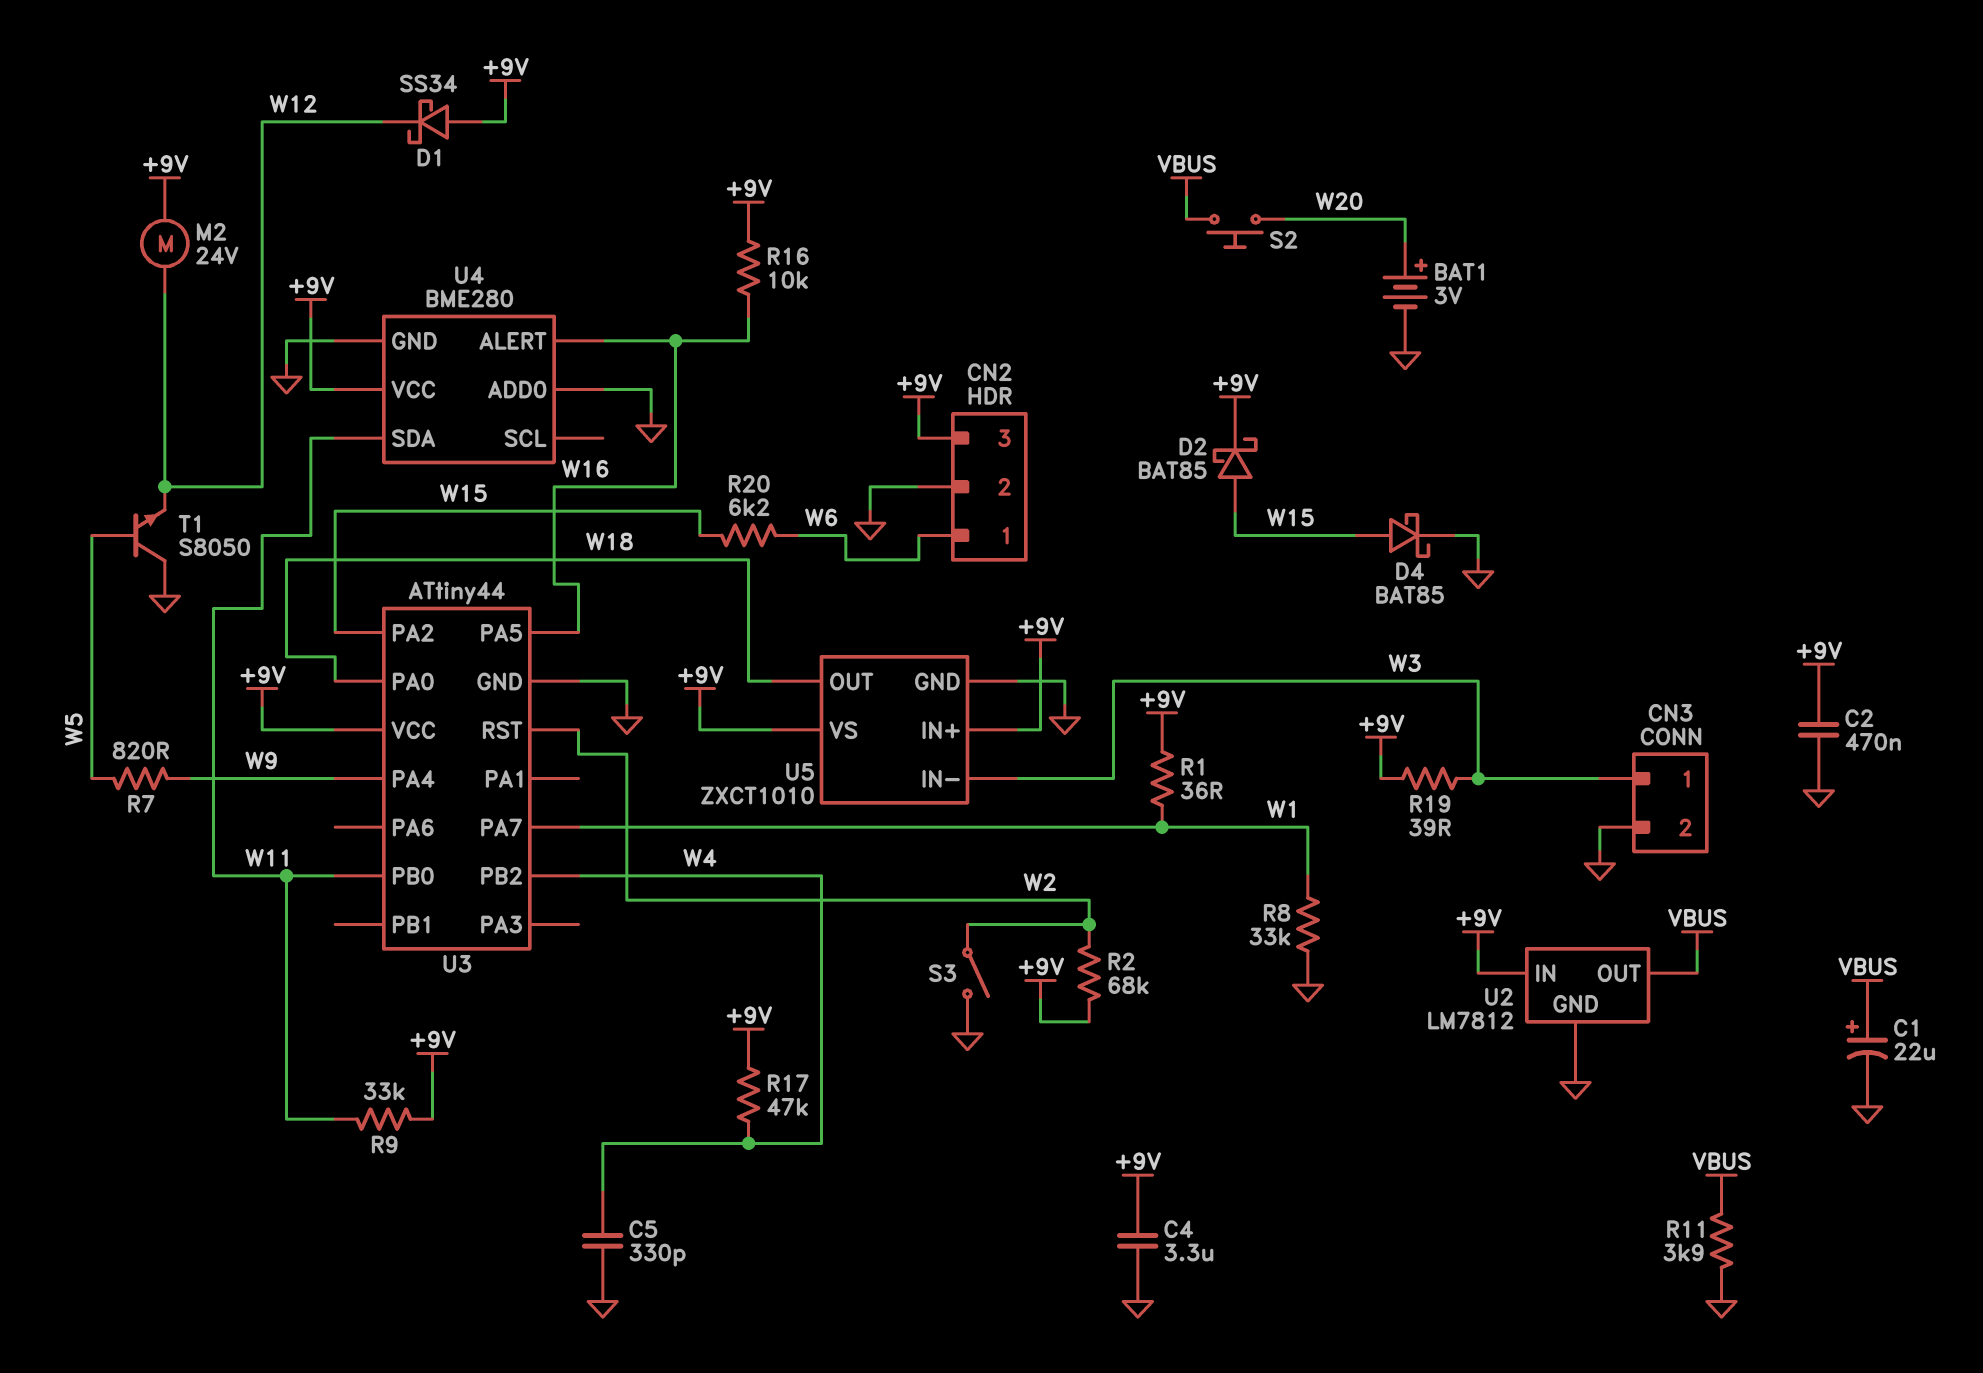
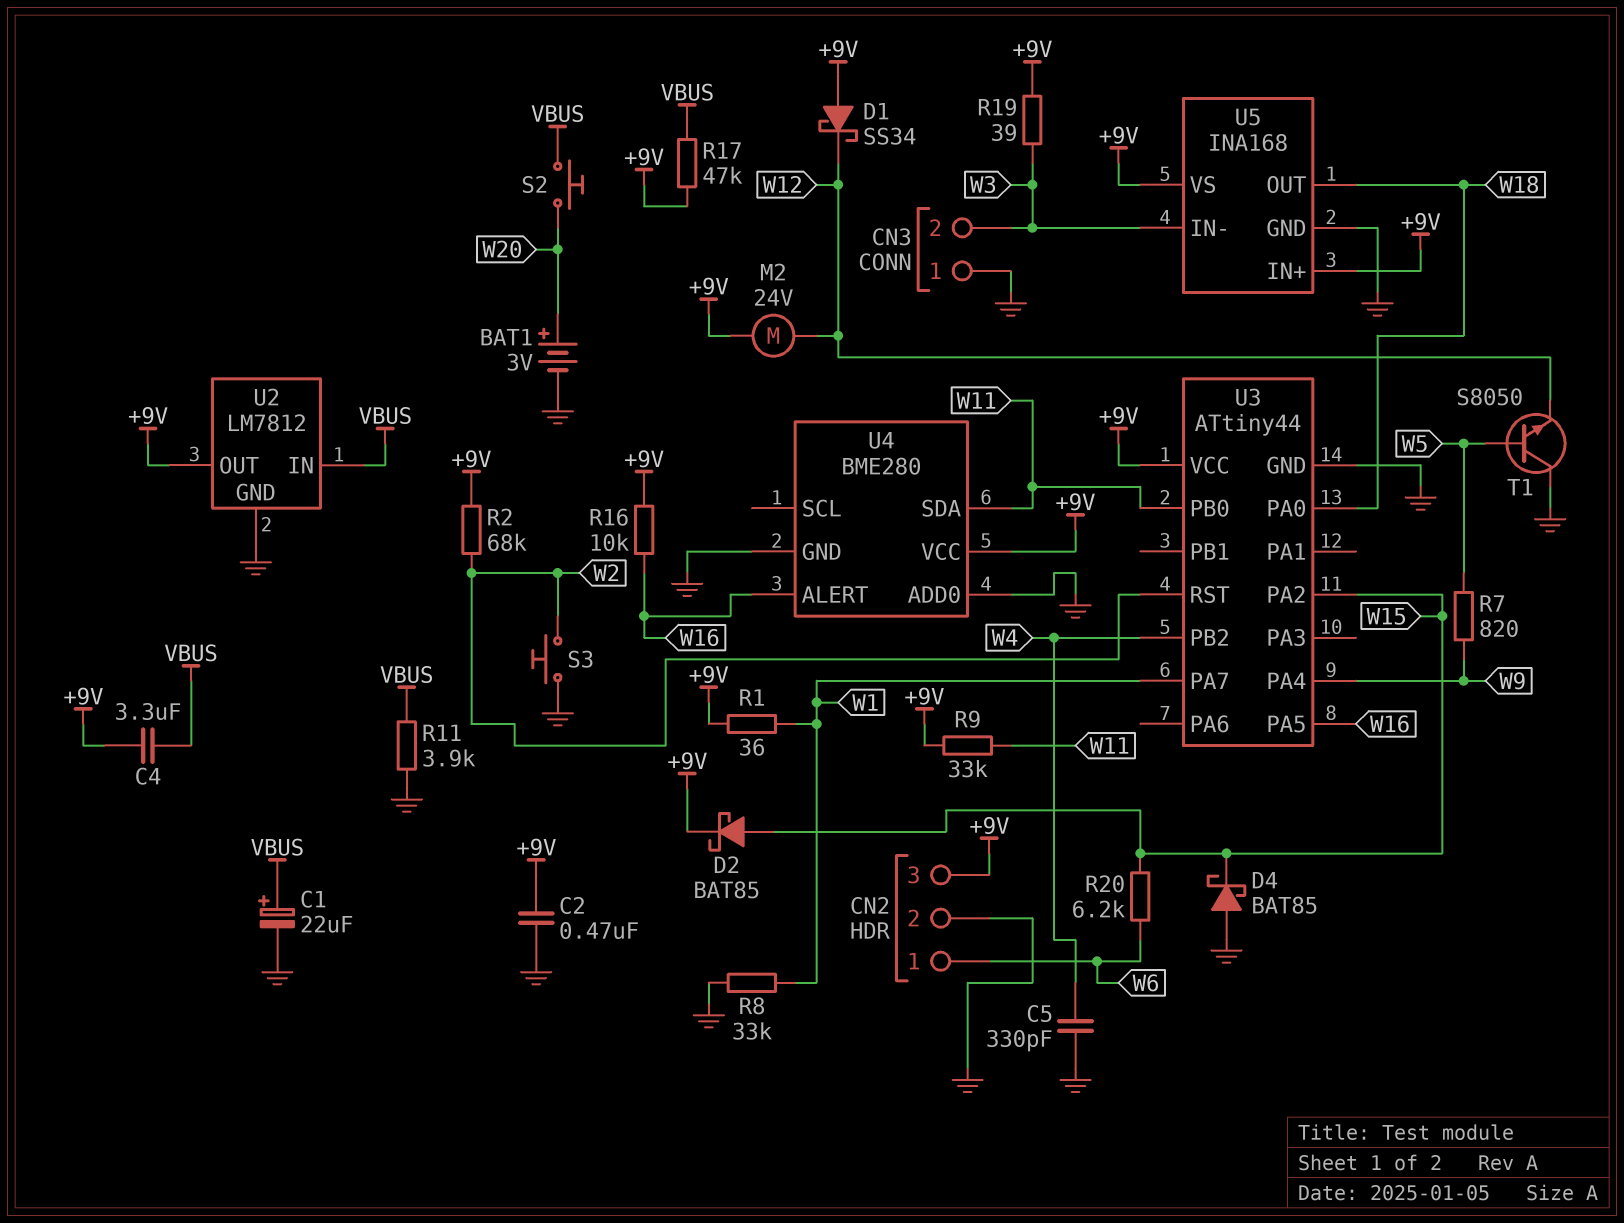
C4: 3.3uF (+9V, GND) -> 3.3uF (+9V, VBUS)
CN3 pin 1: W3 -> GND
CN3 pin 2: GND -> W3
D4: schottky BAT85 (A W15, K GND) -> schottky BAT85 (A GND, K W15)
R17: 47k (+9V, W4) -> 47k (+9V, VBUS)
S3: switch (GND, W2) -> button (GND, W2)
U2 pin IN: +9V -> VBUS
U2 pin OUT: VBUS -> +9V
U5: ZXCT1010 -> INA168

